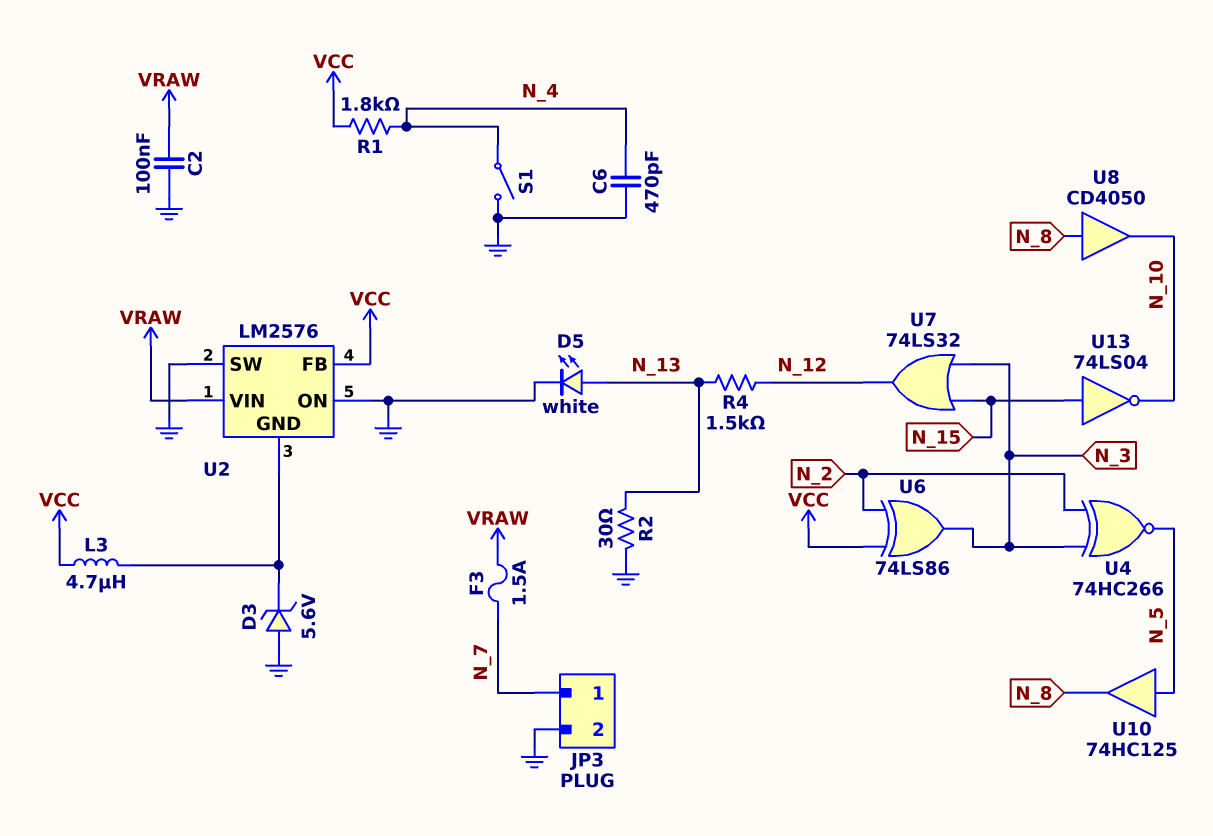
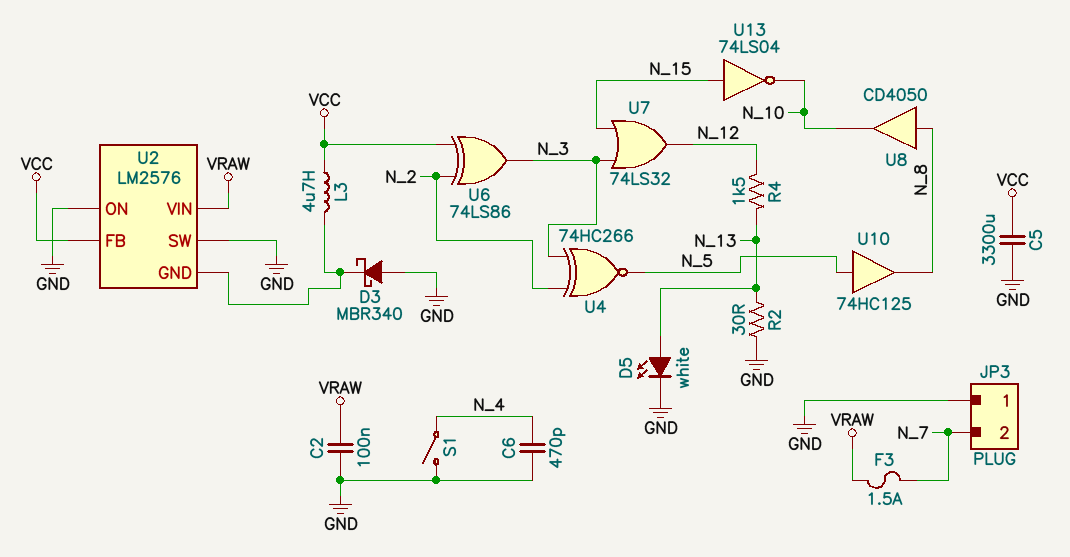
C5: none -> 3300uF (GND, VCC)
D3: zener 5.6V (A GND, K U2/GND) -> schottky MBR340 (A GND, K U2/GND)
JP3 pin 1: N_7 -> GND
JP3 pin 2: GND -> N_7
R1: 1.8k (N_4, VCC) -> none

